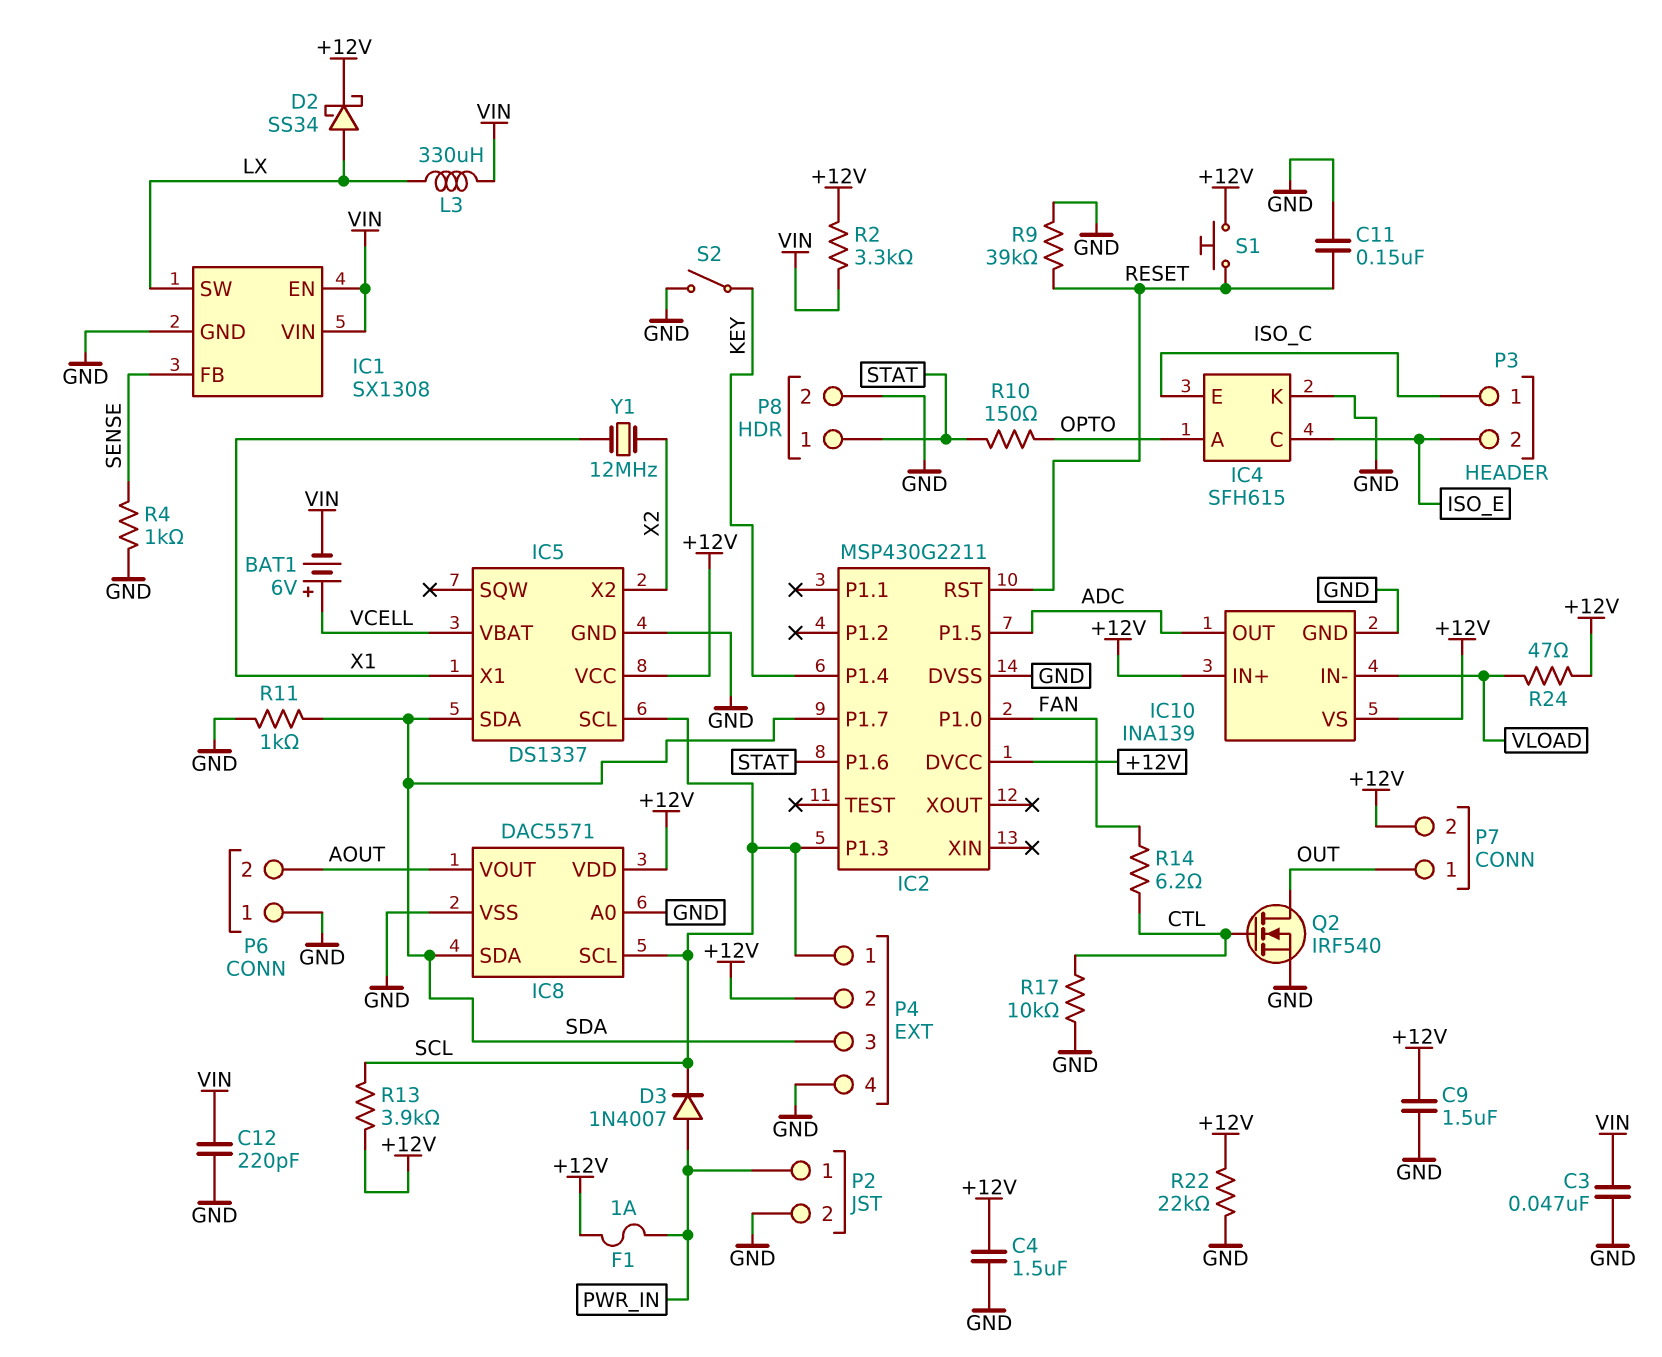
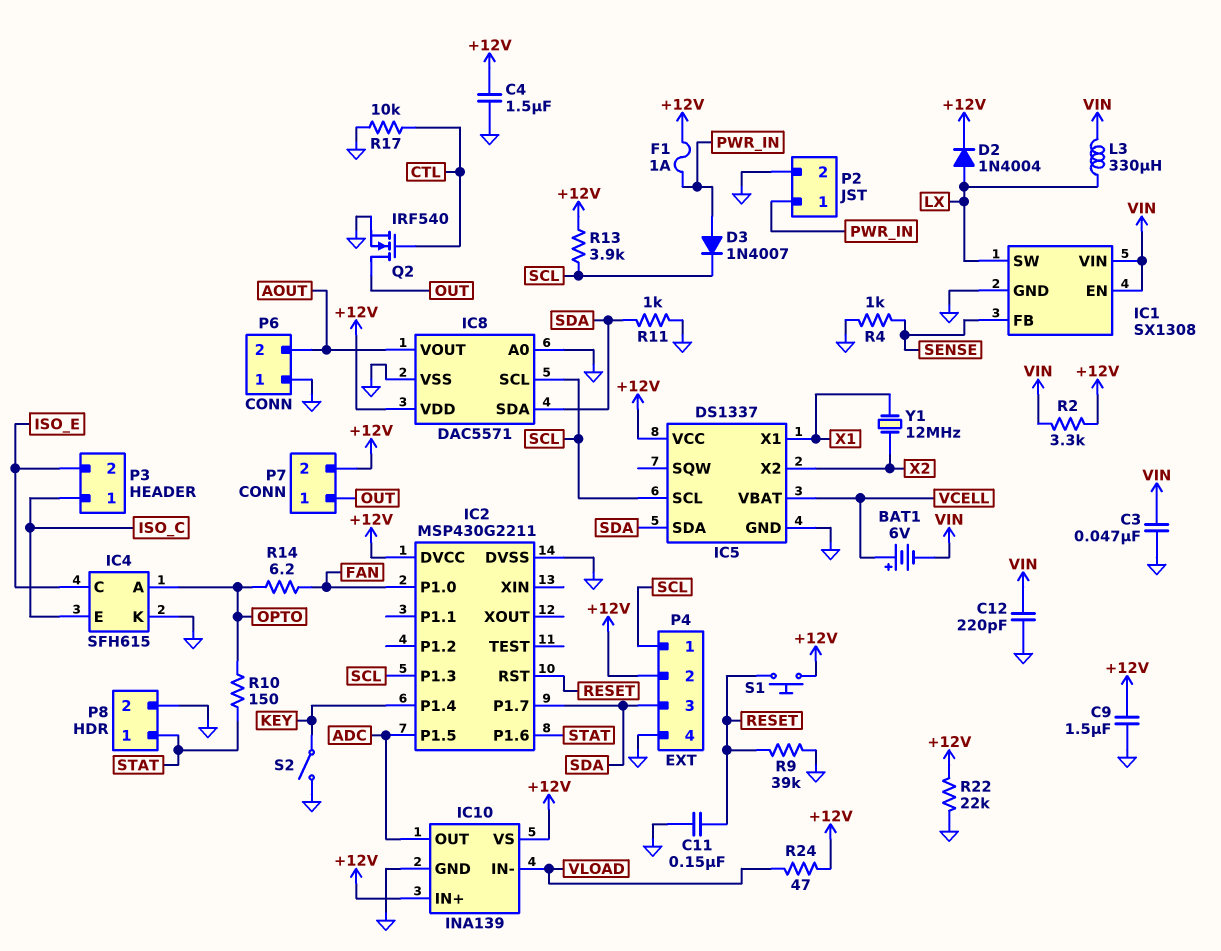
D2: schottky SS34 (A LX, K +12V) -> diode 1N4004 (A LX, K +12V)
R14: 6.2 (CTL, FAN) -> 6.2 (FAN, OPTO)

